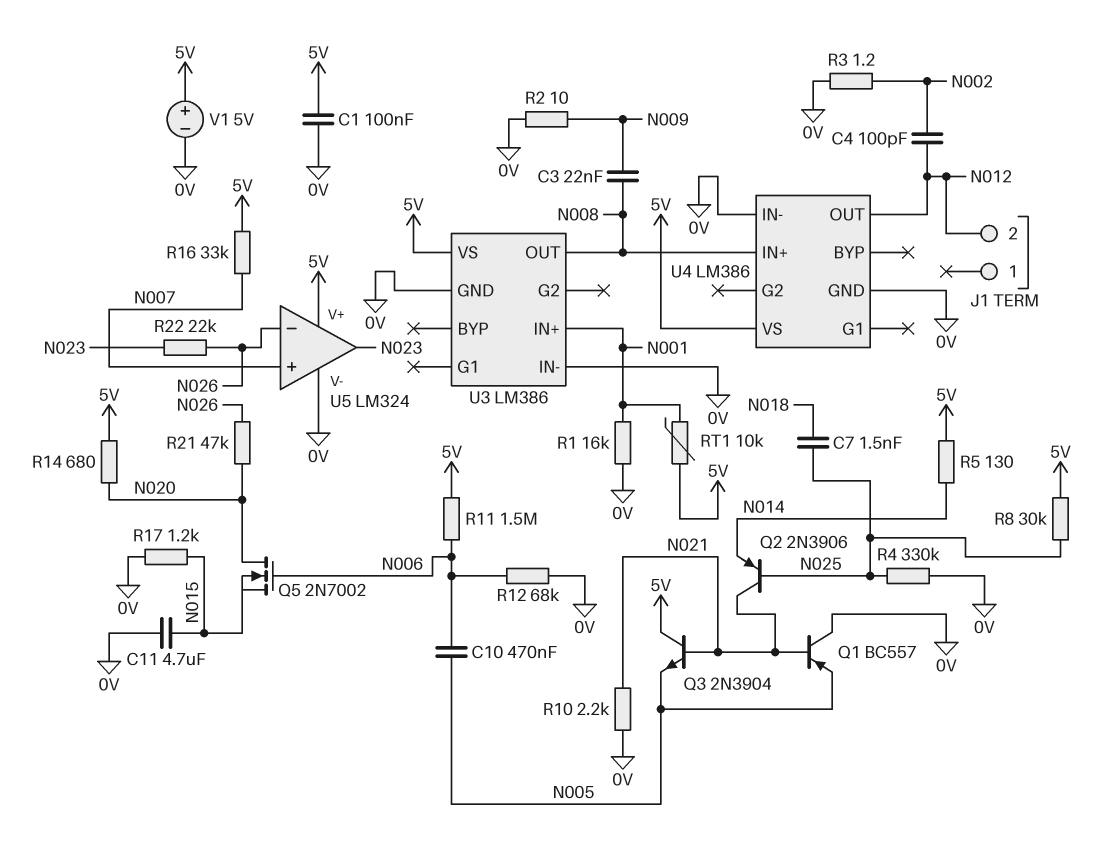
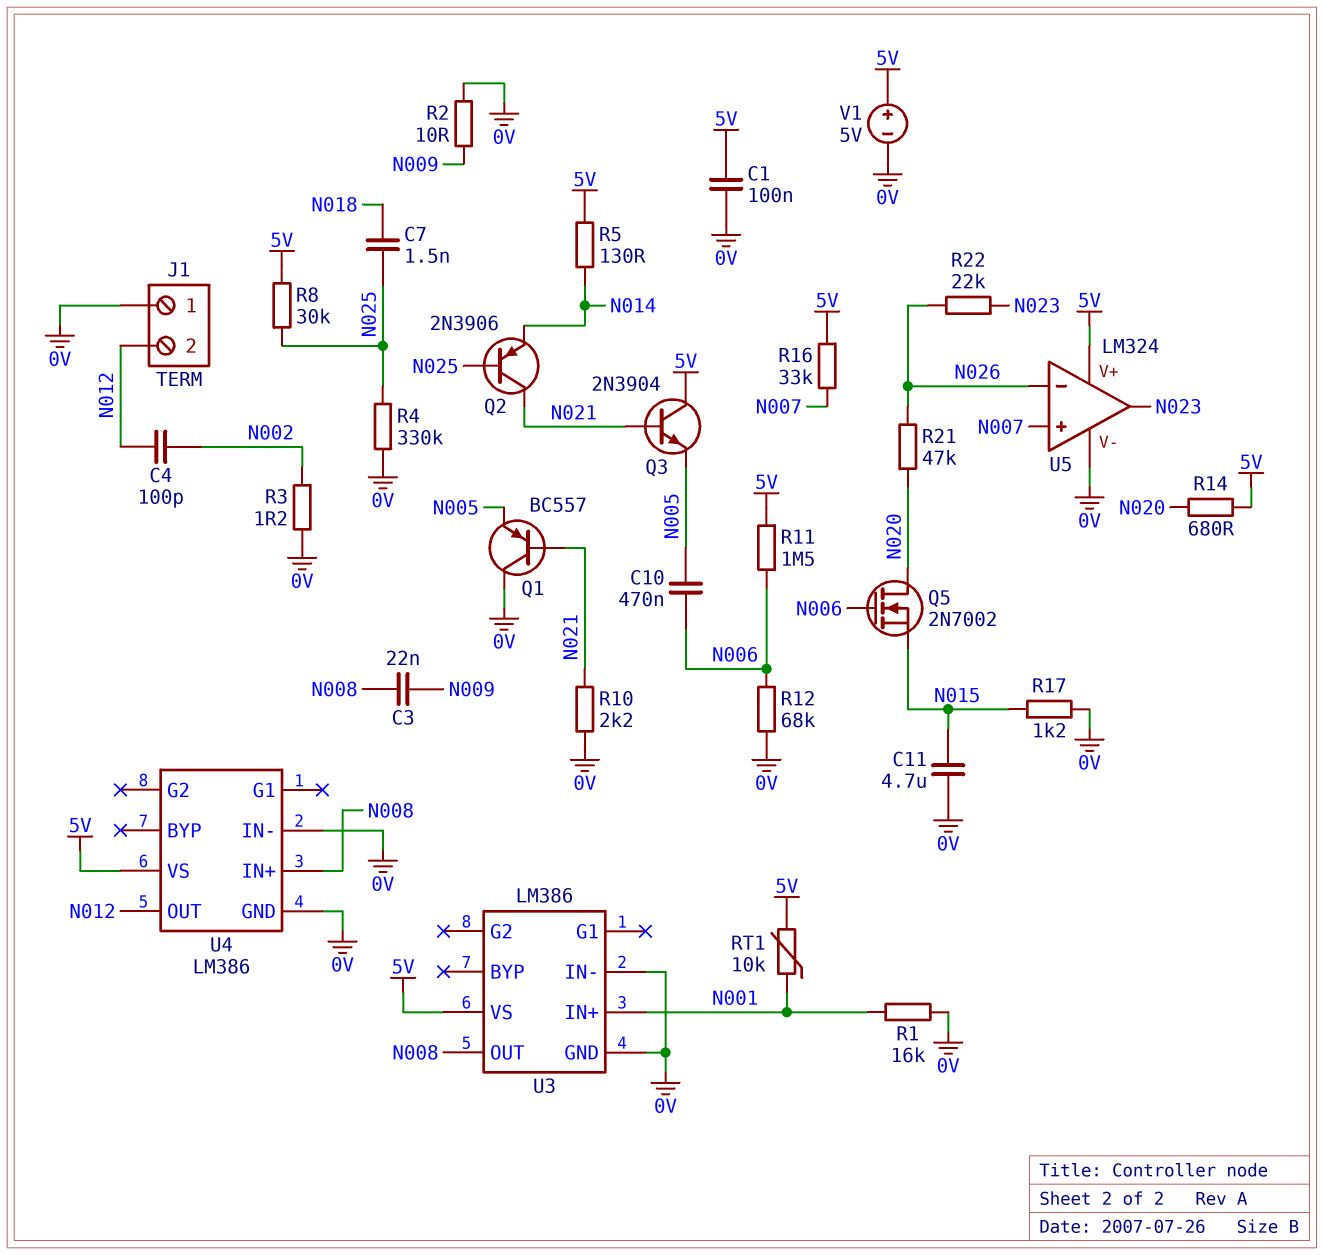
J1 pin 1: none -> 0V

